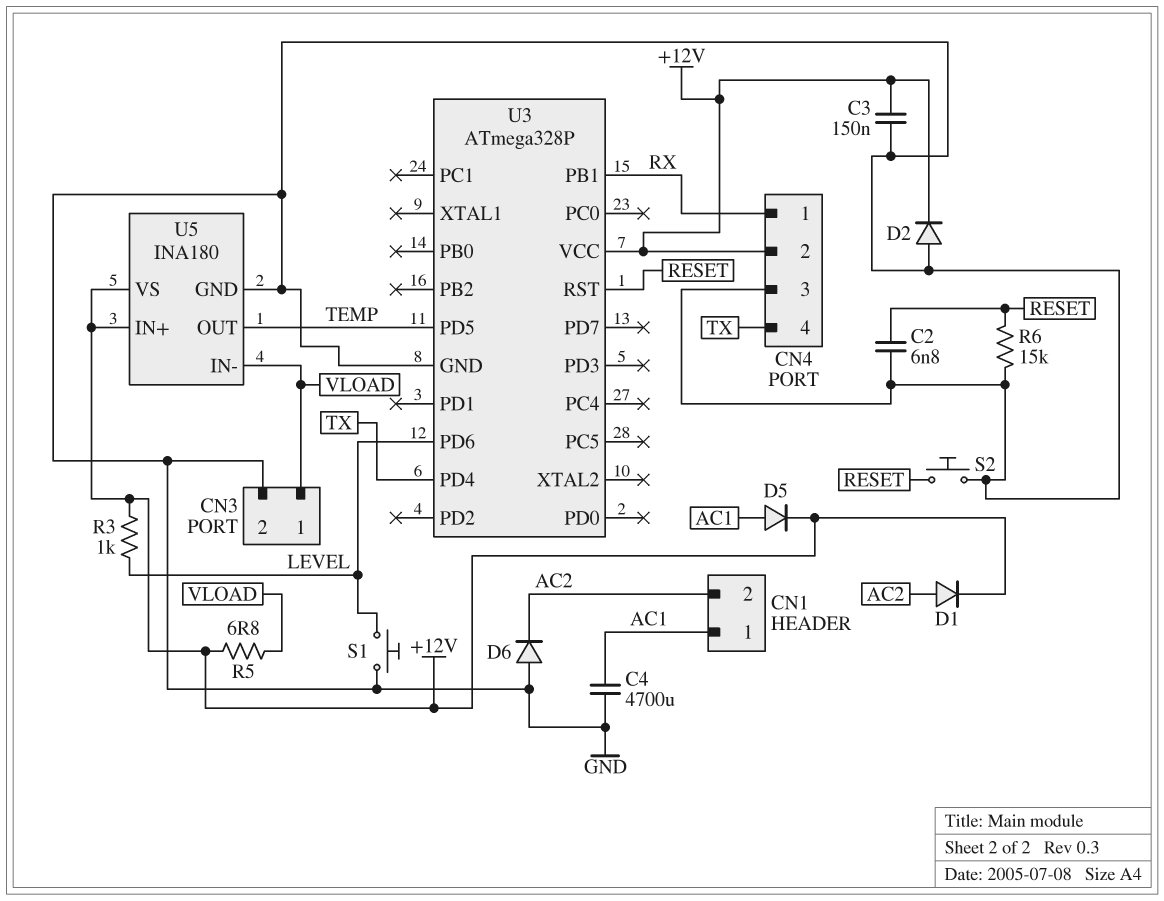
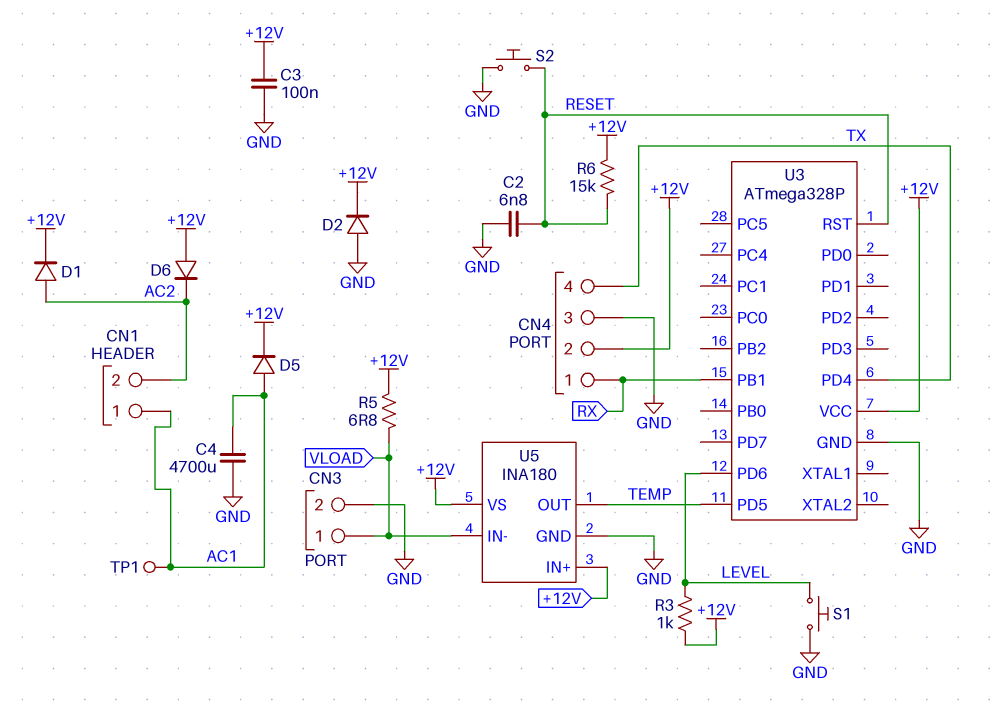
C3: 150nF (+12V, GND) -> 100nF (+12V, GND)
D6: diode (A GND, K AC2) -> diode (A +12V, K AC2)
R6: 15k (GND, RESET) -> 15k (+12V, RESET)
TP1: none -> test point (AC1)

